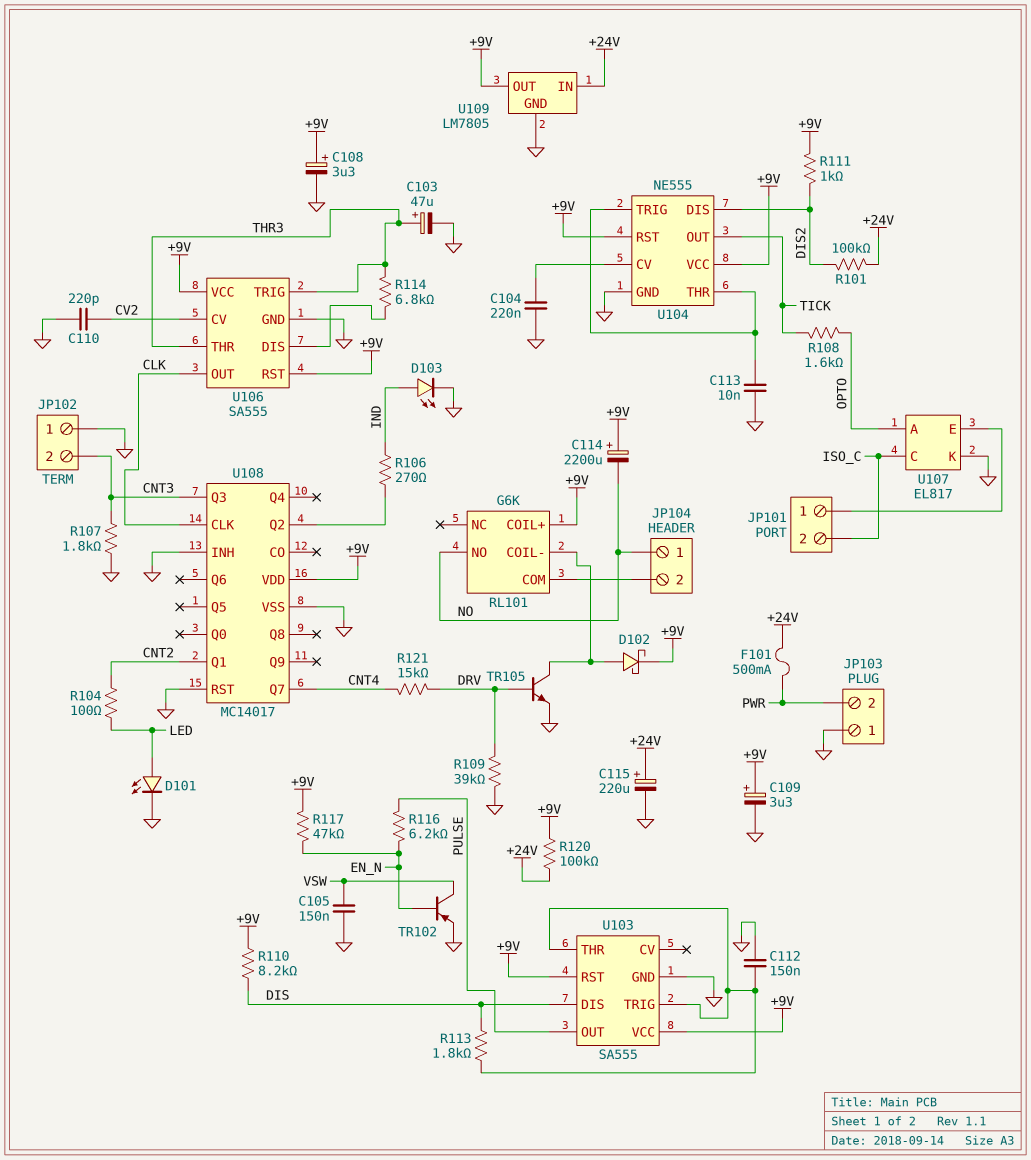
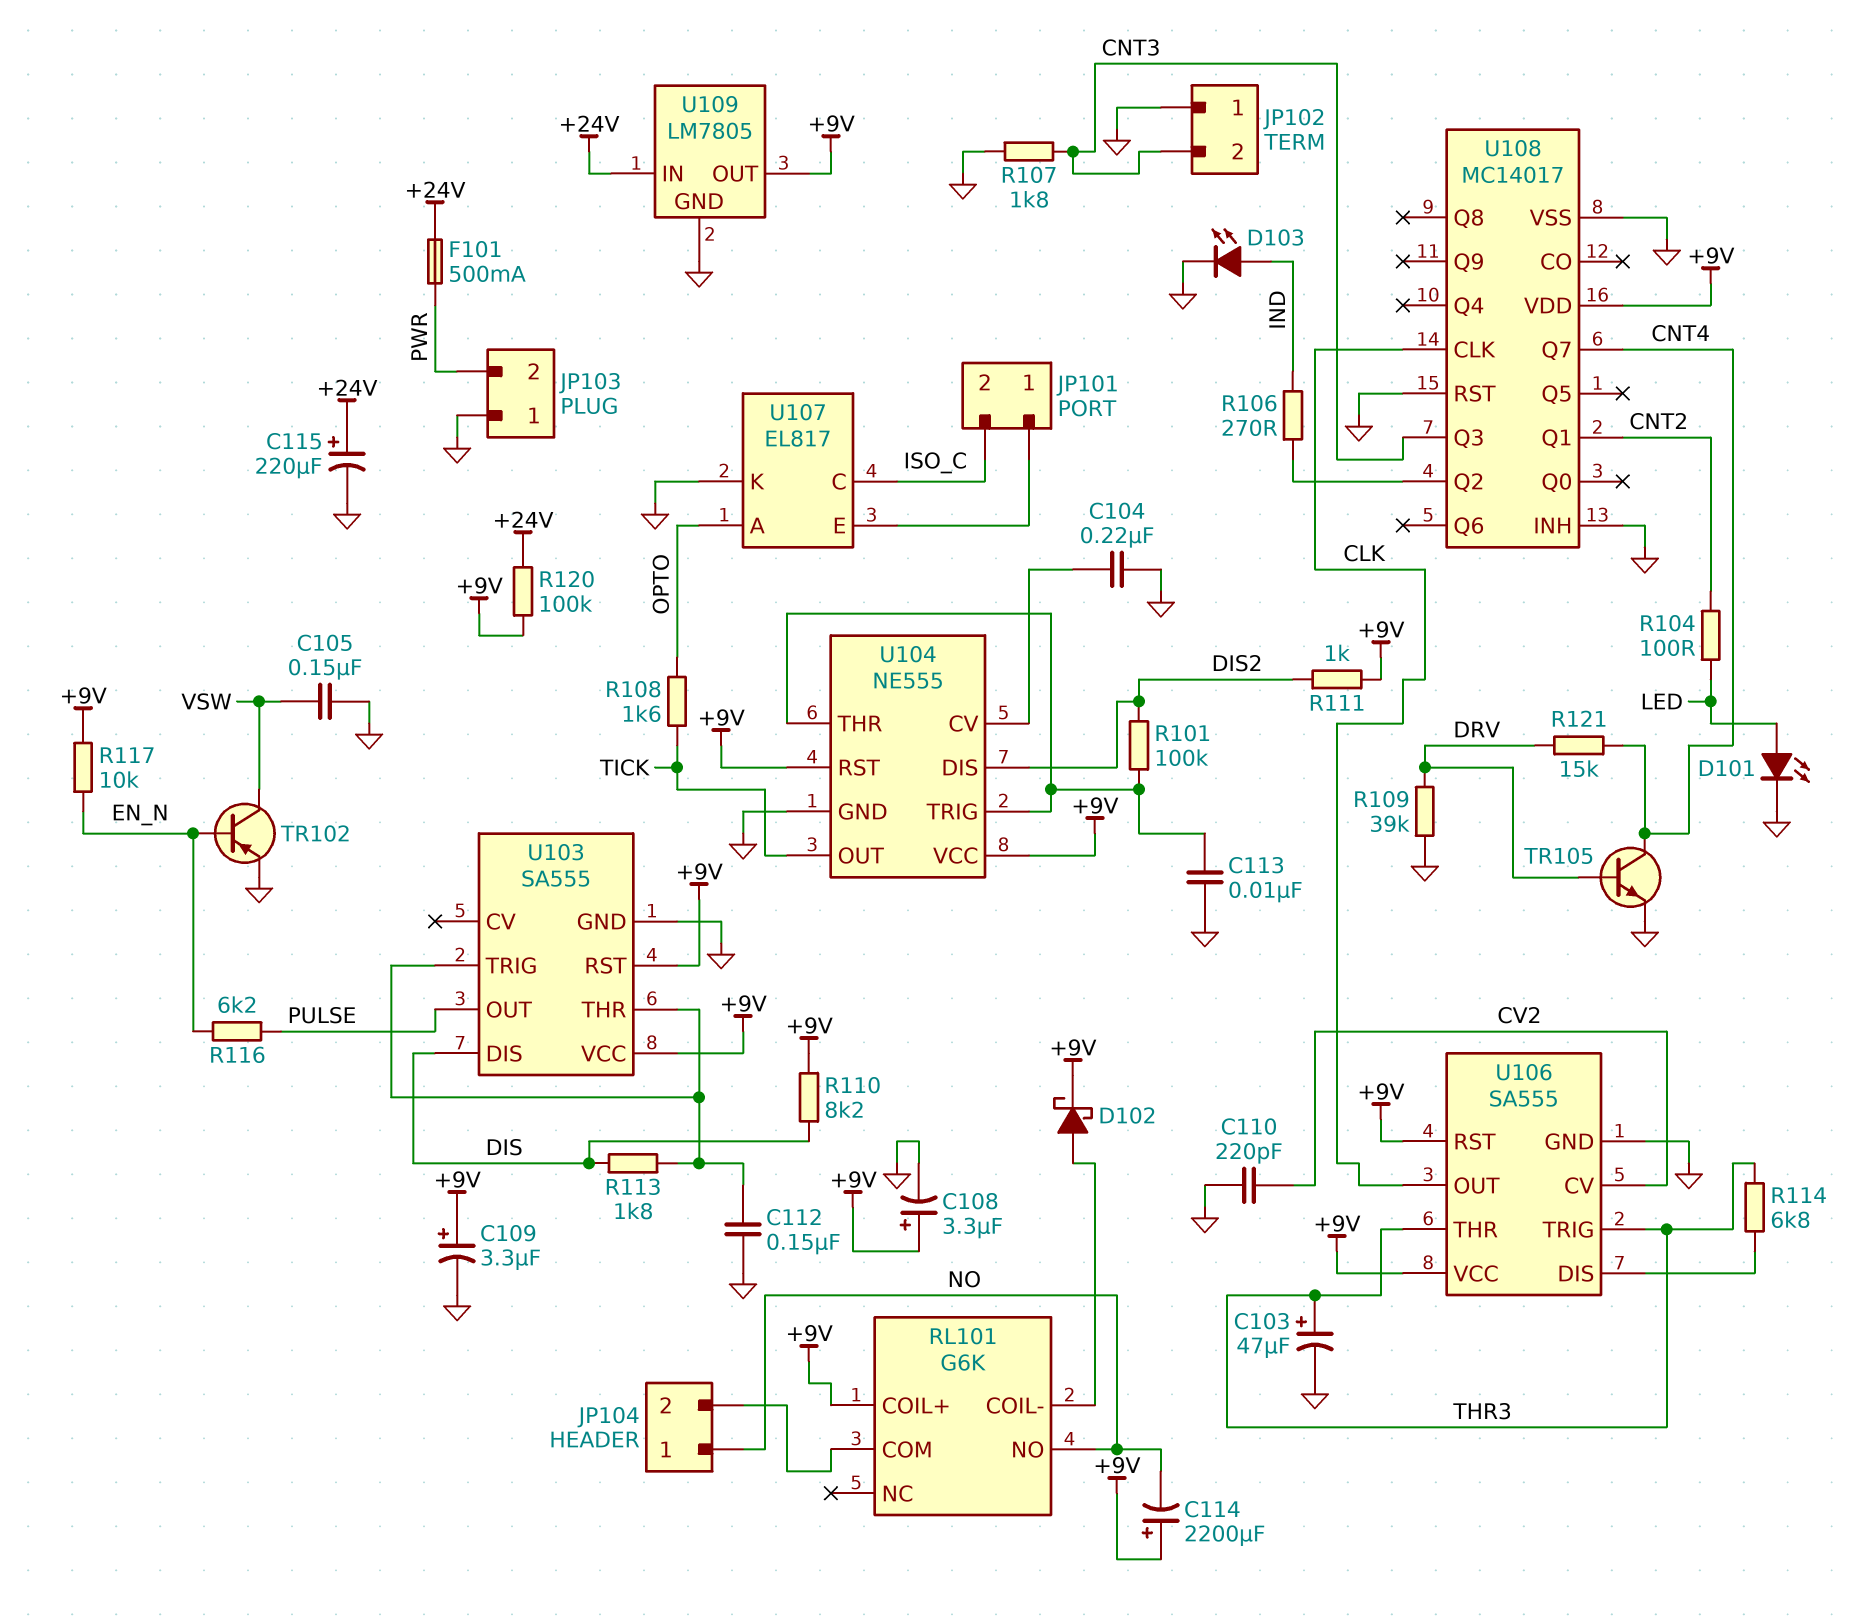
R101: 100k (+24V, DIS2) -> 100k (DIS2, U104/THR)
R117: 47k (+9V, EN_N) -> 10k (+9V, EN_N)
TR105: NPN (B DRV, C RL101/COIL-, E GND) -> NPN (B DRV, C CNT4, E GND)

